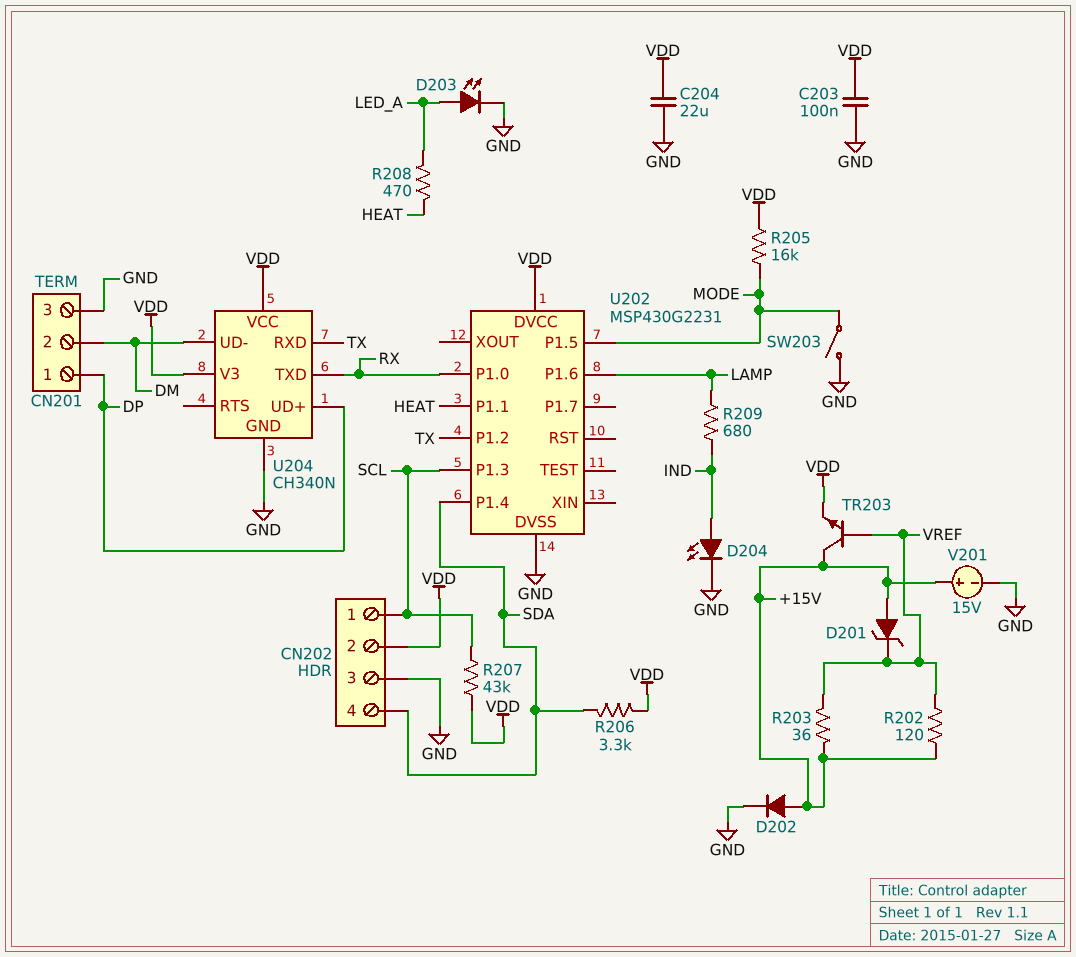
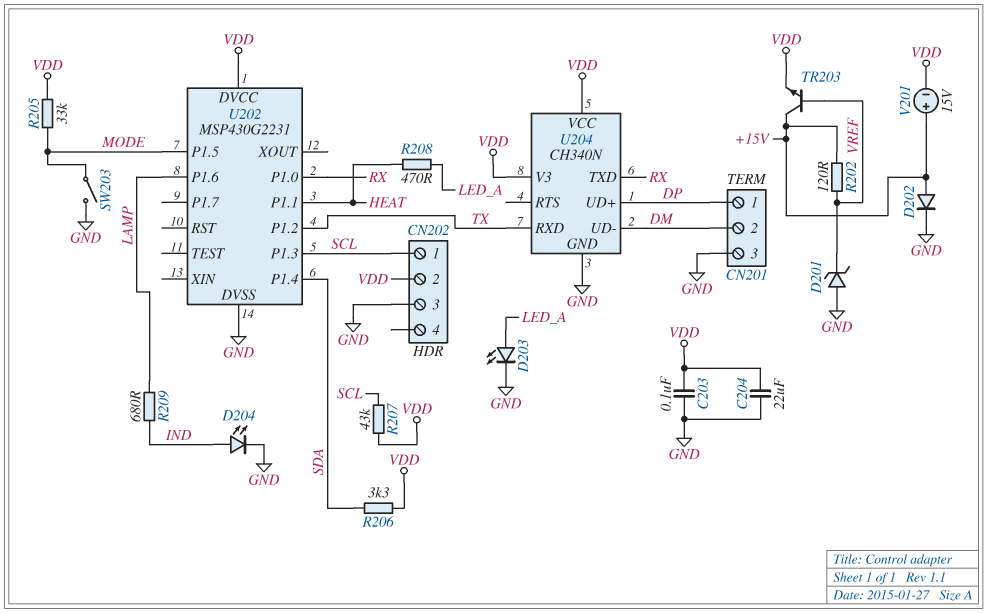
CN202 pin 4: SDA -> none
D201: zener (A +15V, K VREF) -> zener (A GND, K VREF)
R203: 36 (+15V, VREF) -> none
R205: 16k (MODE, VDD) -> 33k (MODE, VDD)
V201: 15V (plus +15V, minus GND) -> 15V (plus +15V, minus VDD)

